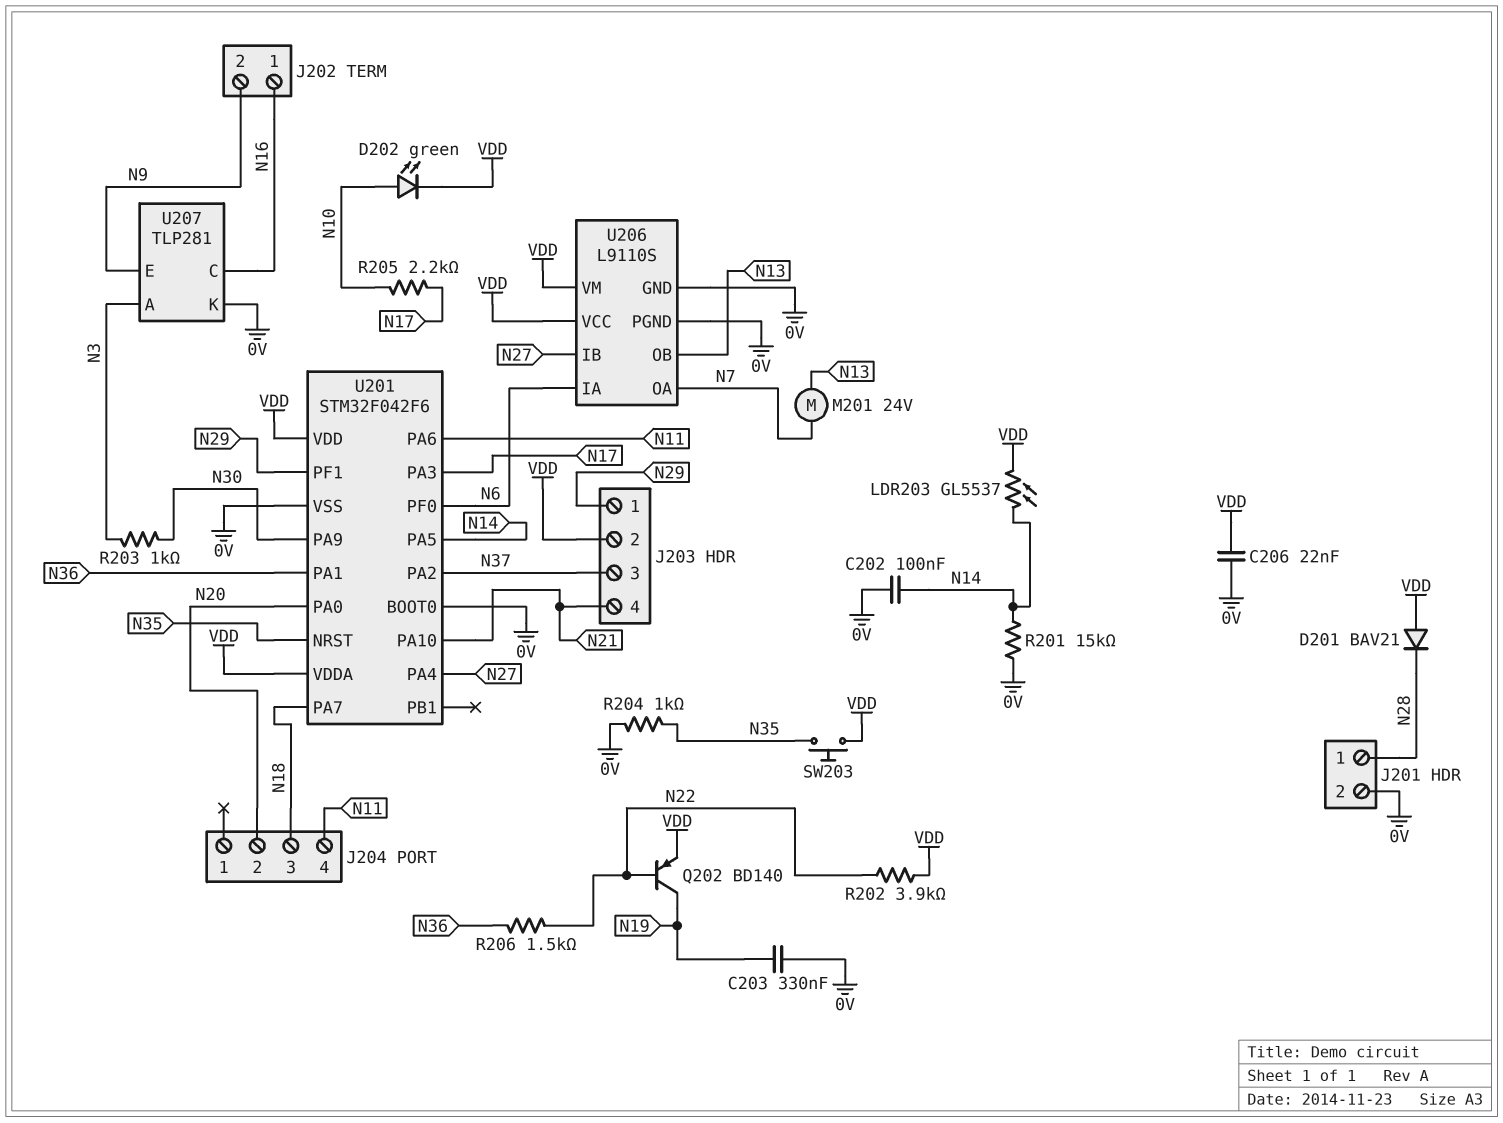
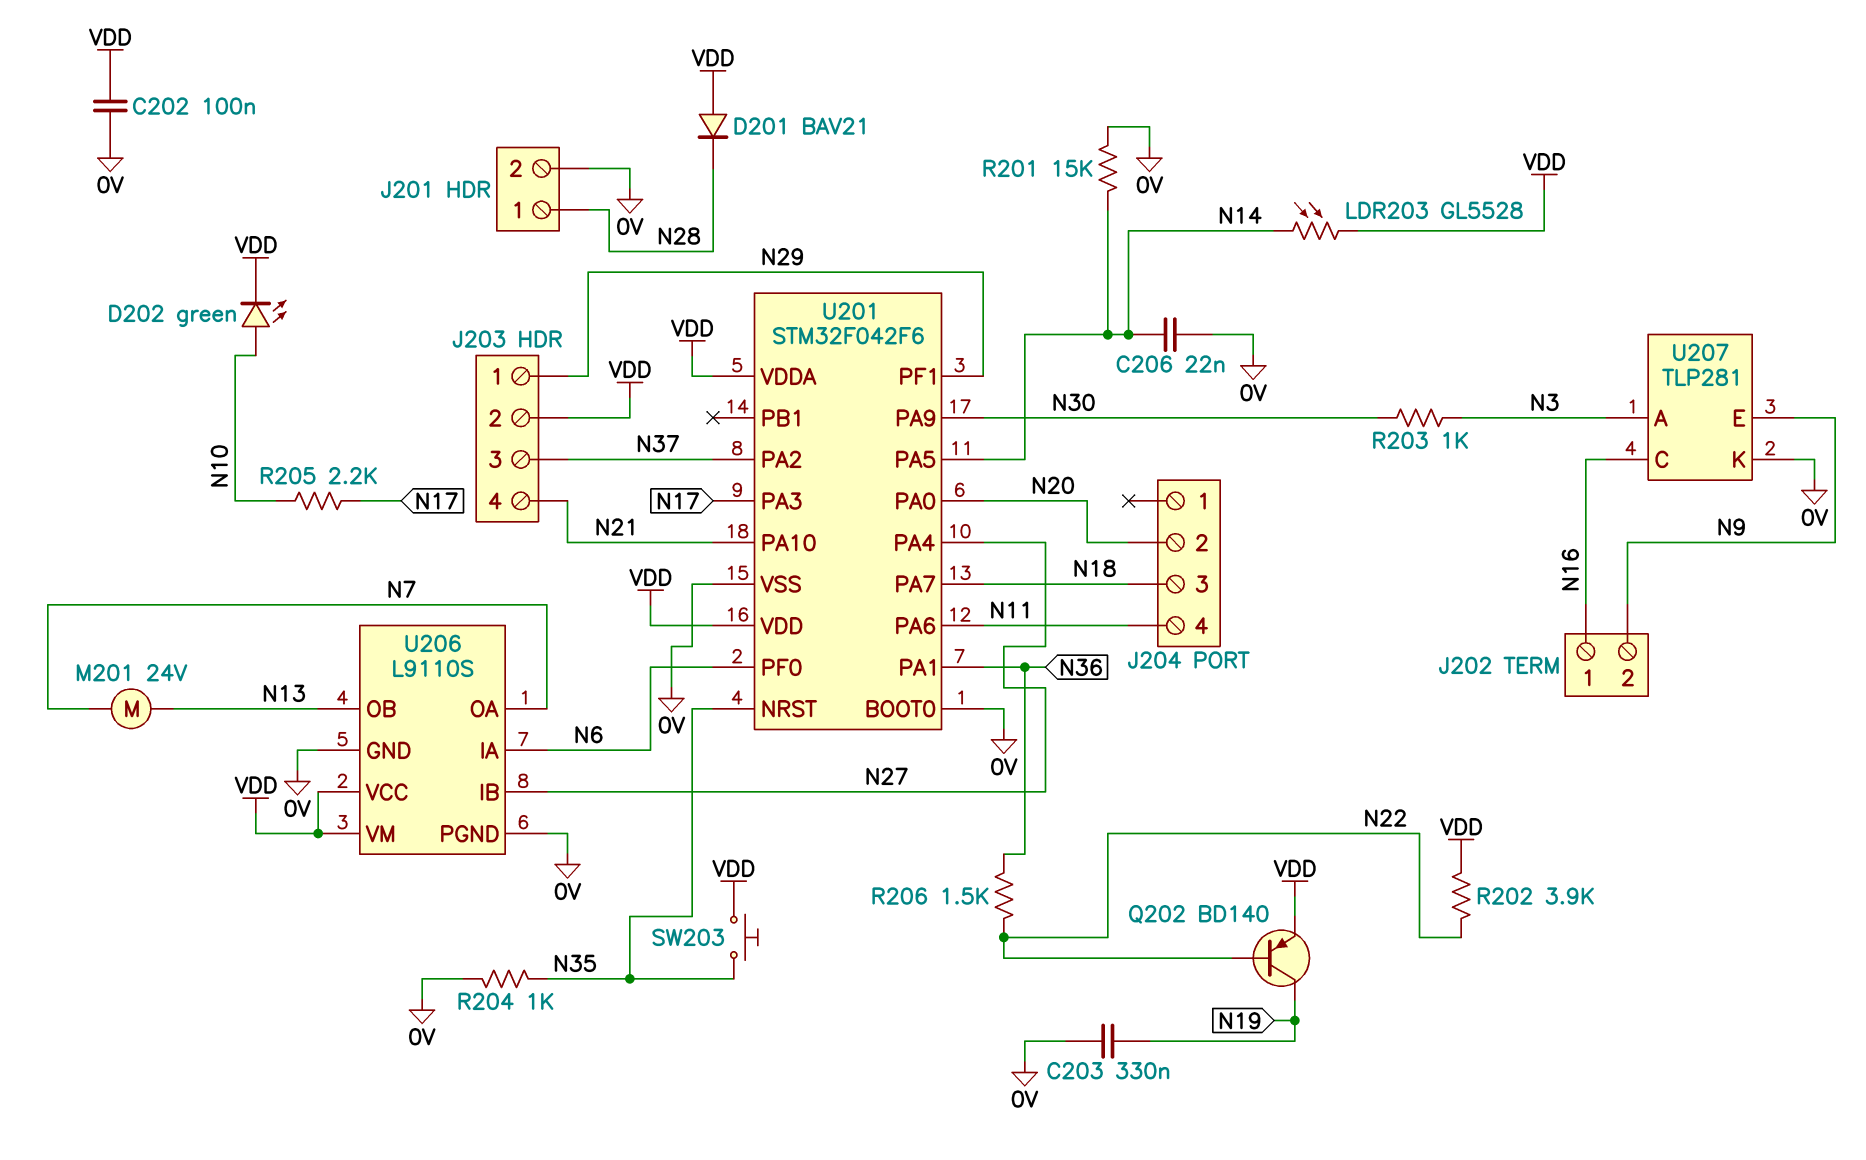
C202: 100nF (0V, N14) -> 100nF (0V, VDD)
C206: 22nF (0V, VDD) -> 22nF (0V, N14)
LDR203: GL5537 (N14, VDD) -> GL5528 (N14, VDD)

